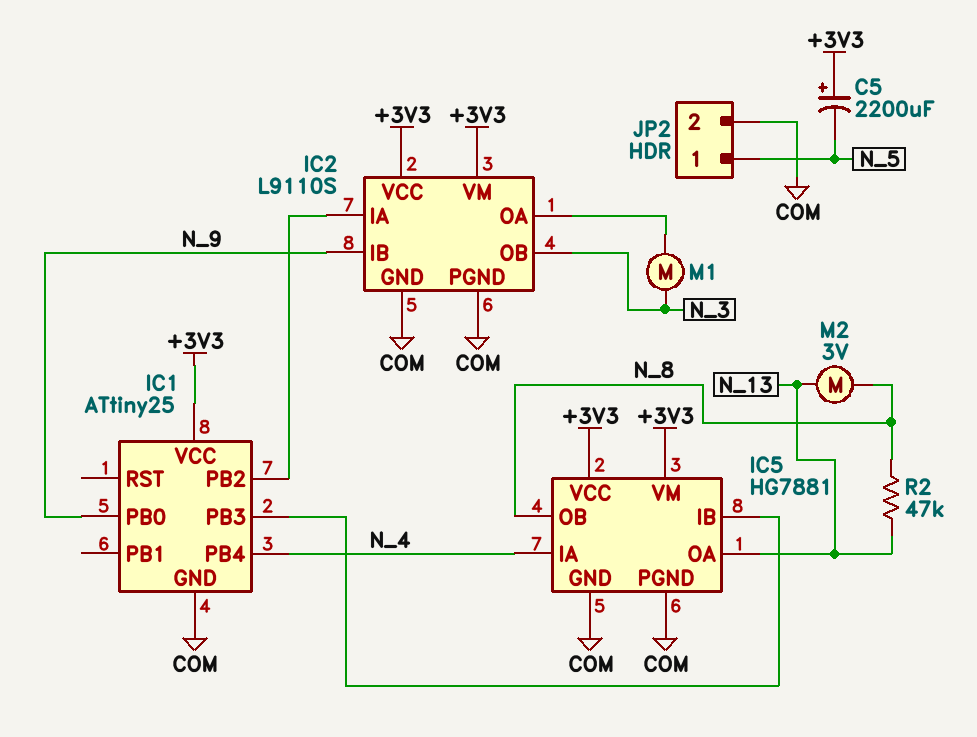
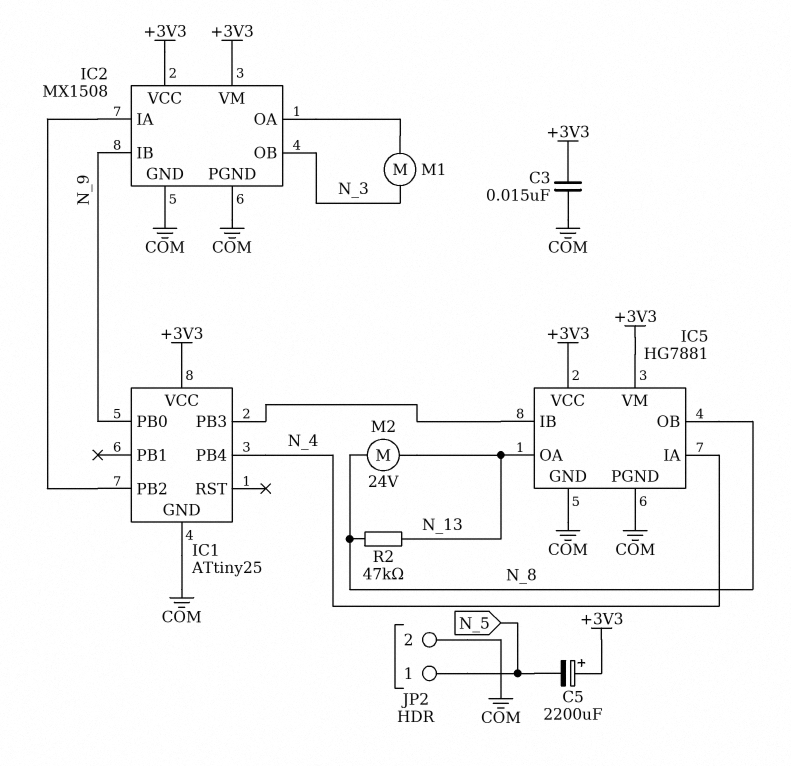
C3: none -> 15nF (+3V3, COM)
IC2: L9110S -> MX1508
M2: motor 3V (N_8, N_13) -> motor 24V (N_8, N_13)

